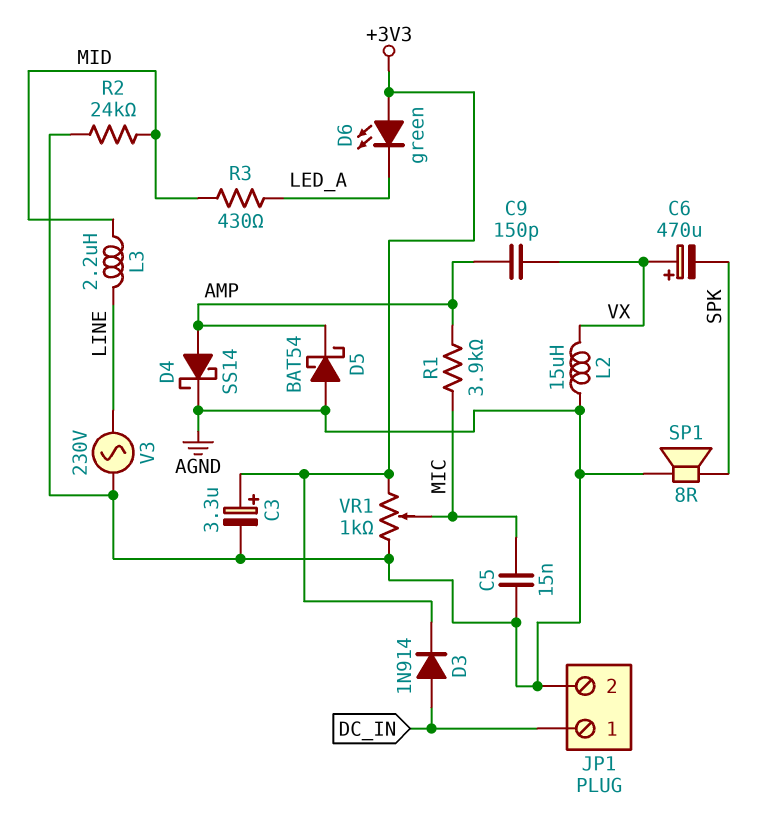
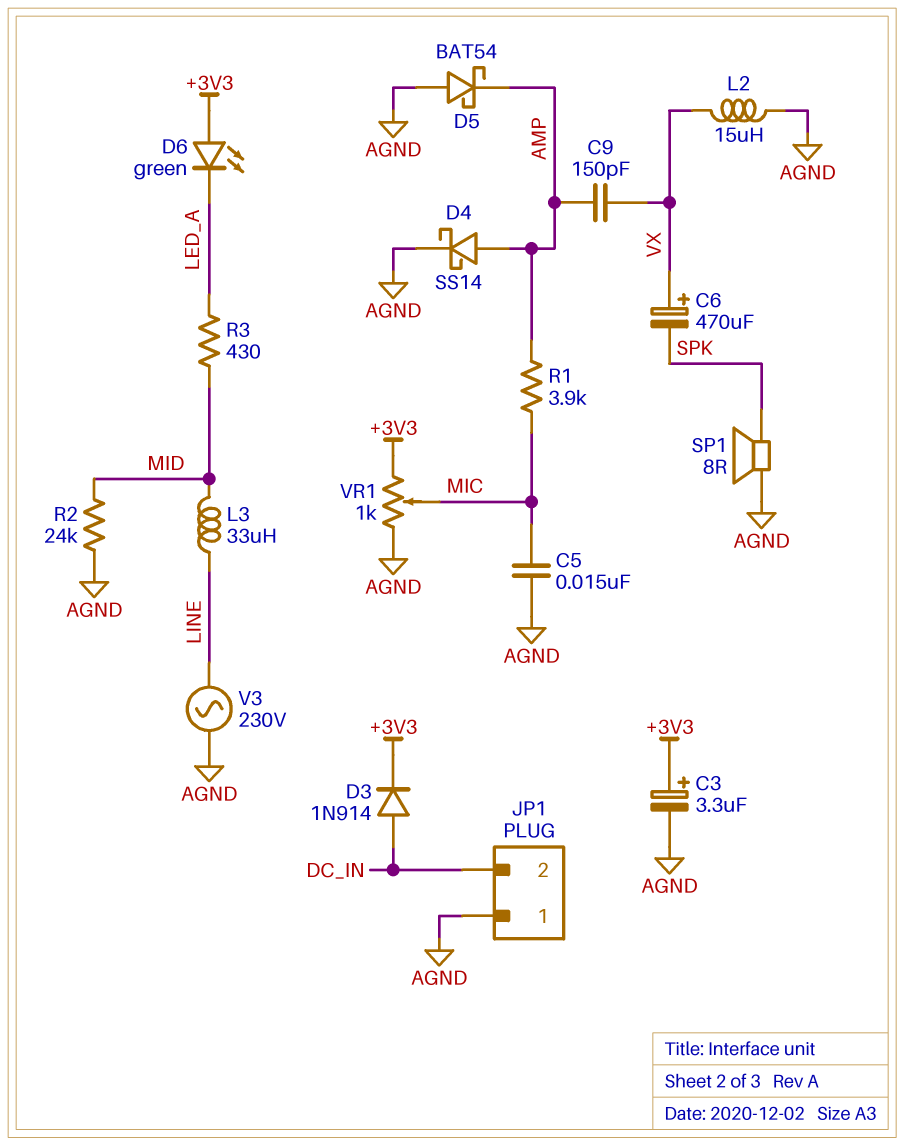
JP1 pin 1: DC_IN -> AGND
JP1 pin 2: AGND -> DC_IN
L3: 2.2uH (LINE, MID) -> 33uH (LINE, MID)

